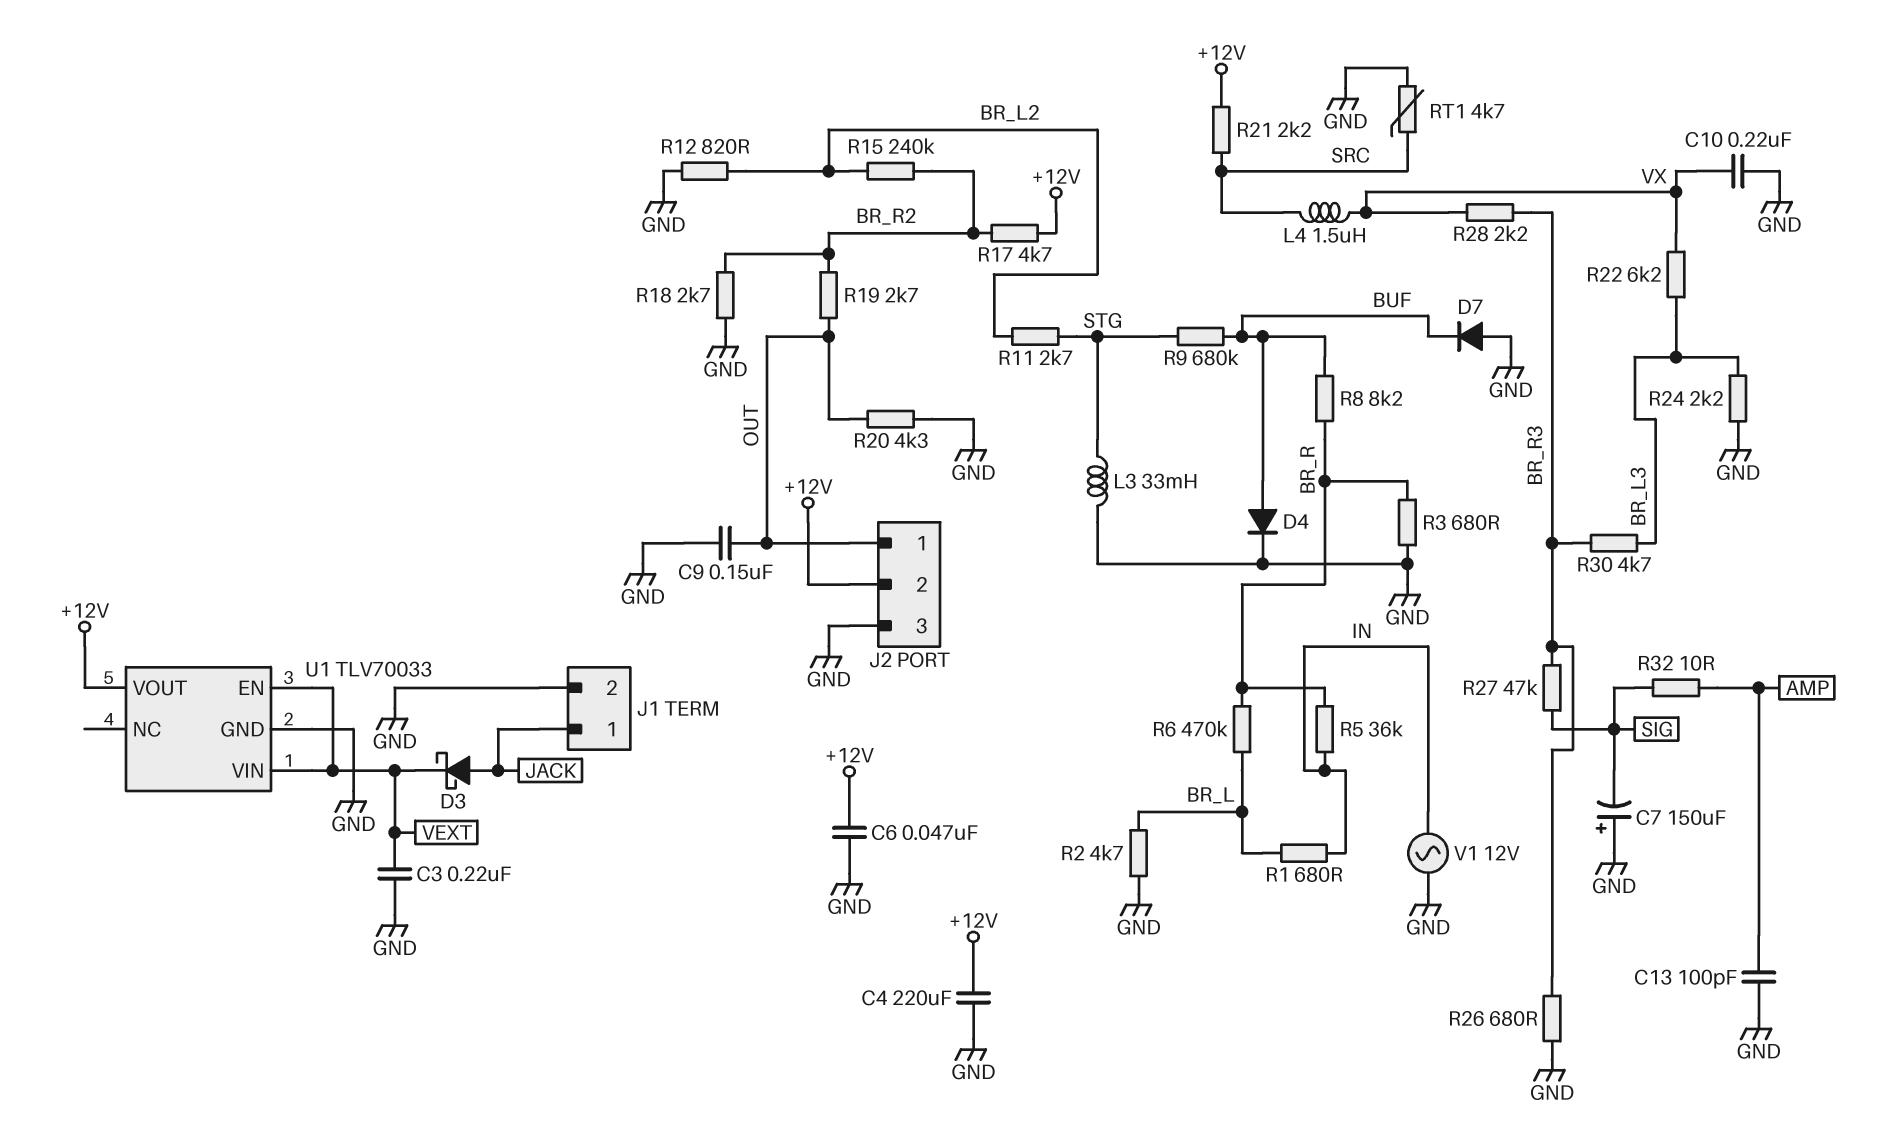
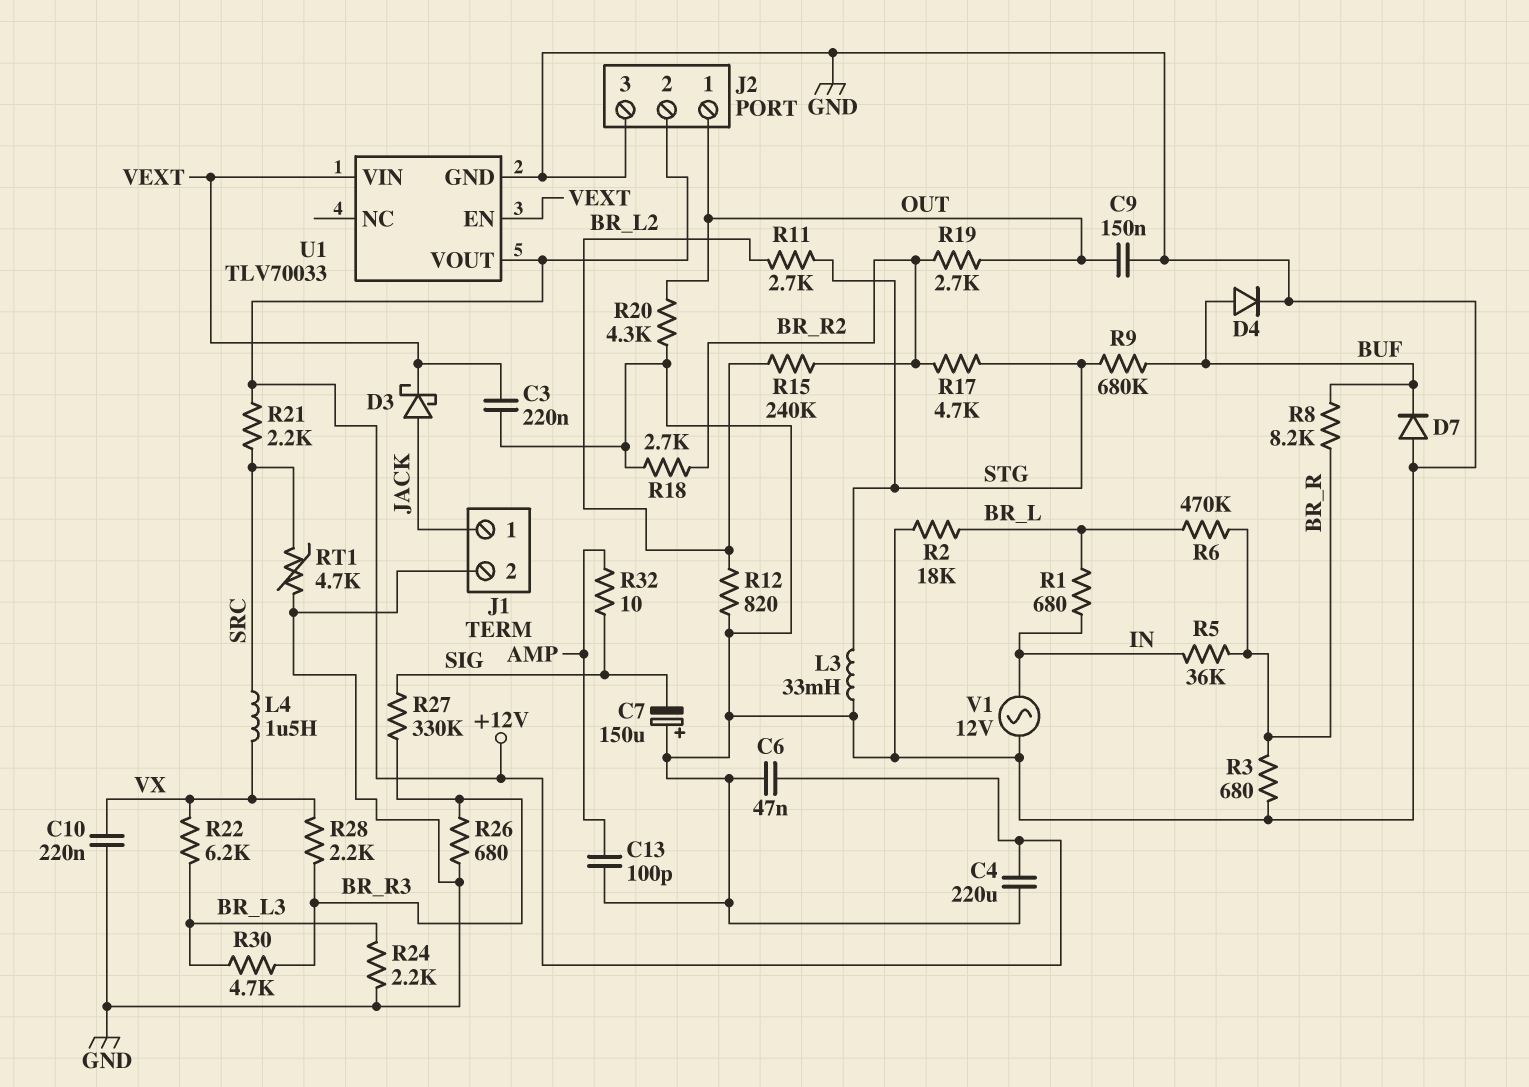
R2: 4.7k (BR_L, GND) -> 18k (BR_L, GND)
R17: 4.7k (+12V, BR_R2) -> 4.7k (BR_R2, STG)
R27: 47k (BR_R3, SIG) -> 330k (BR_R3, SIG)

